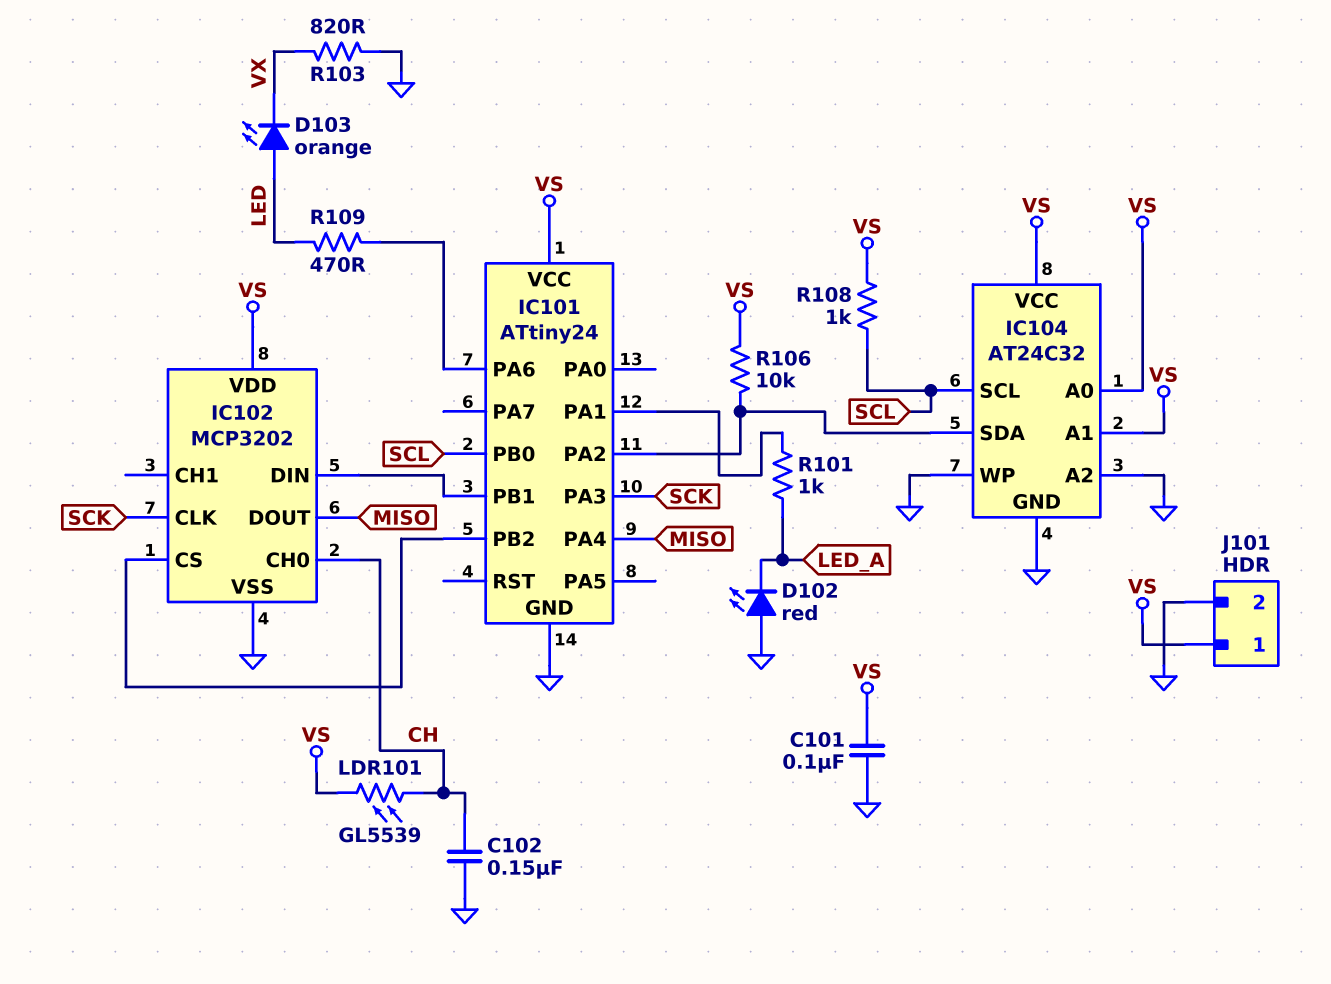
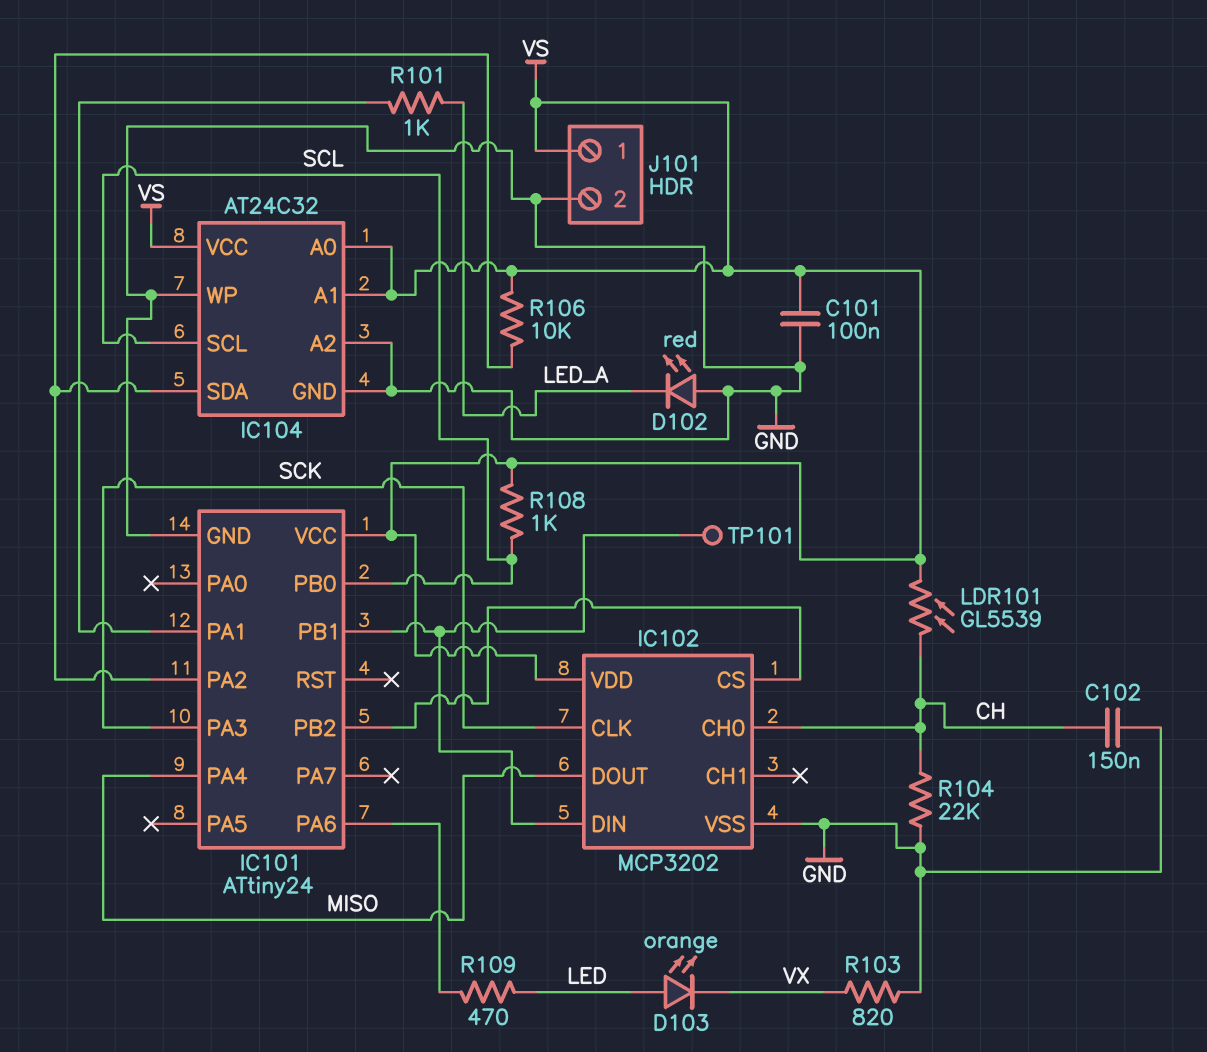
R104: none -> 22k (CH, GND)
TP101: none -> test point (IC101/PB1)

